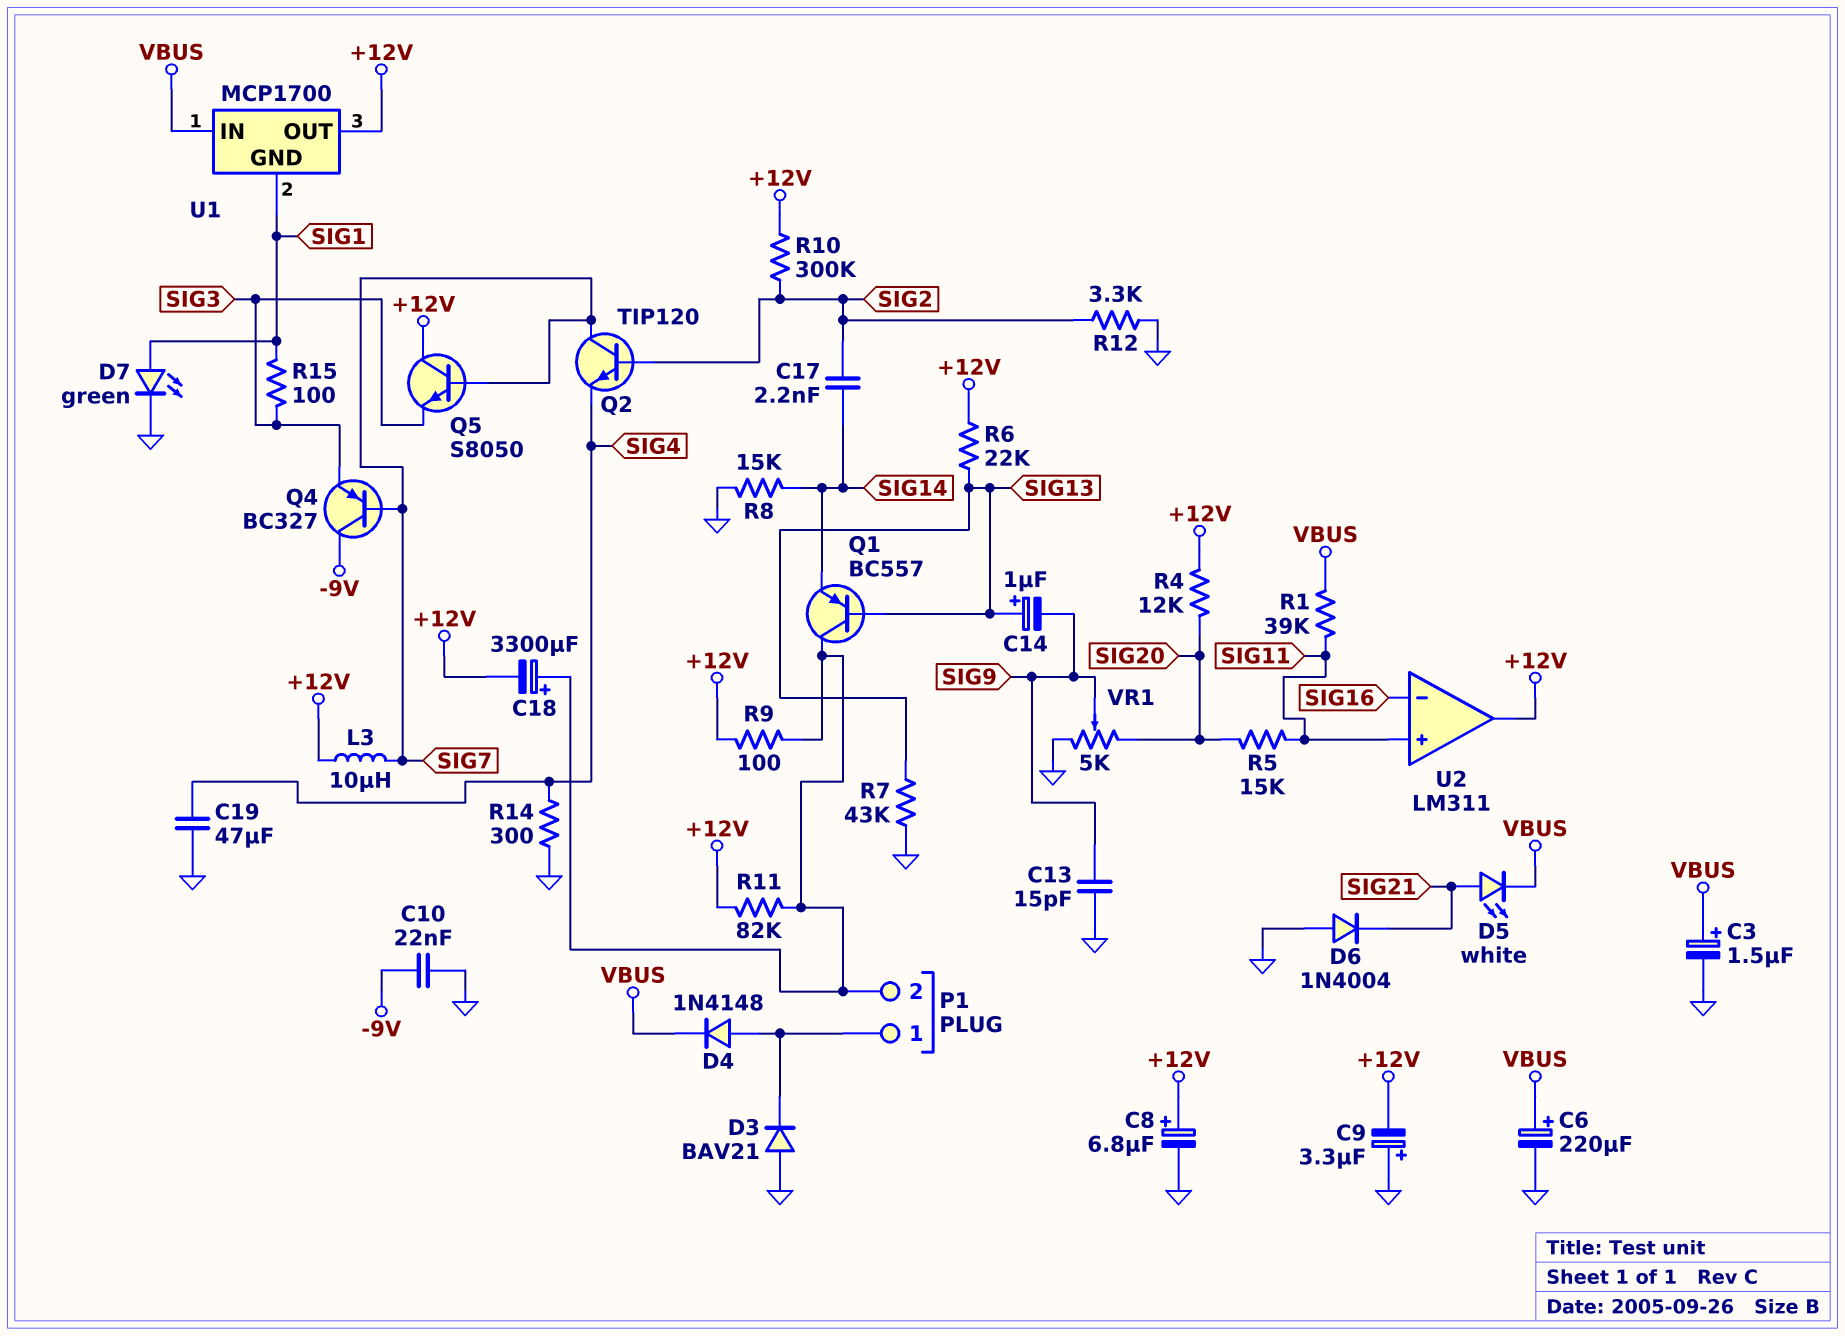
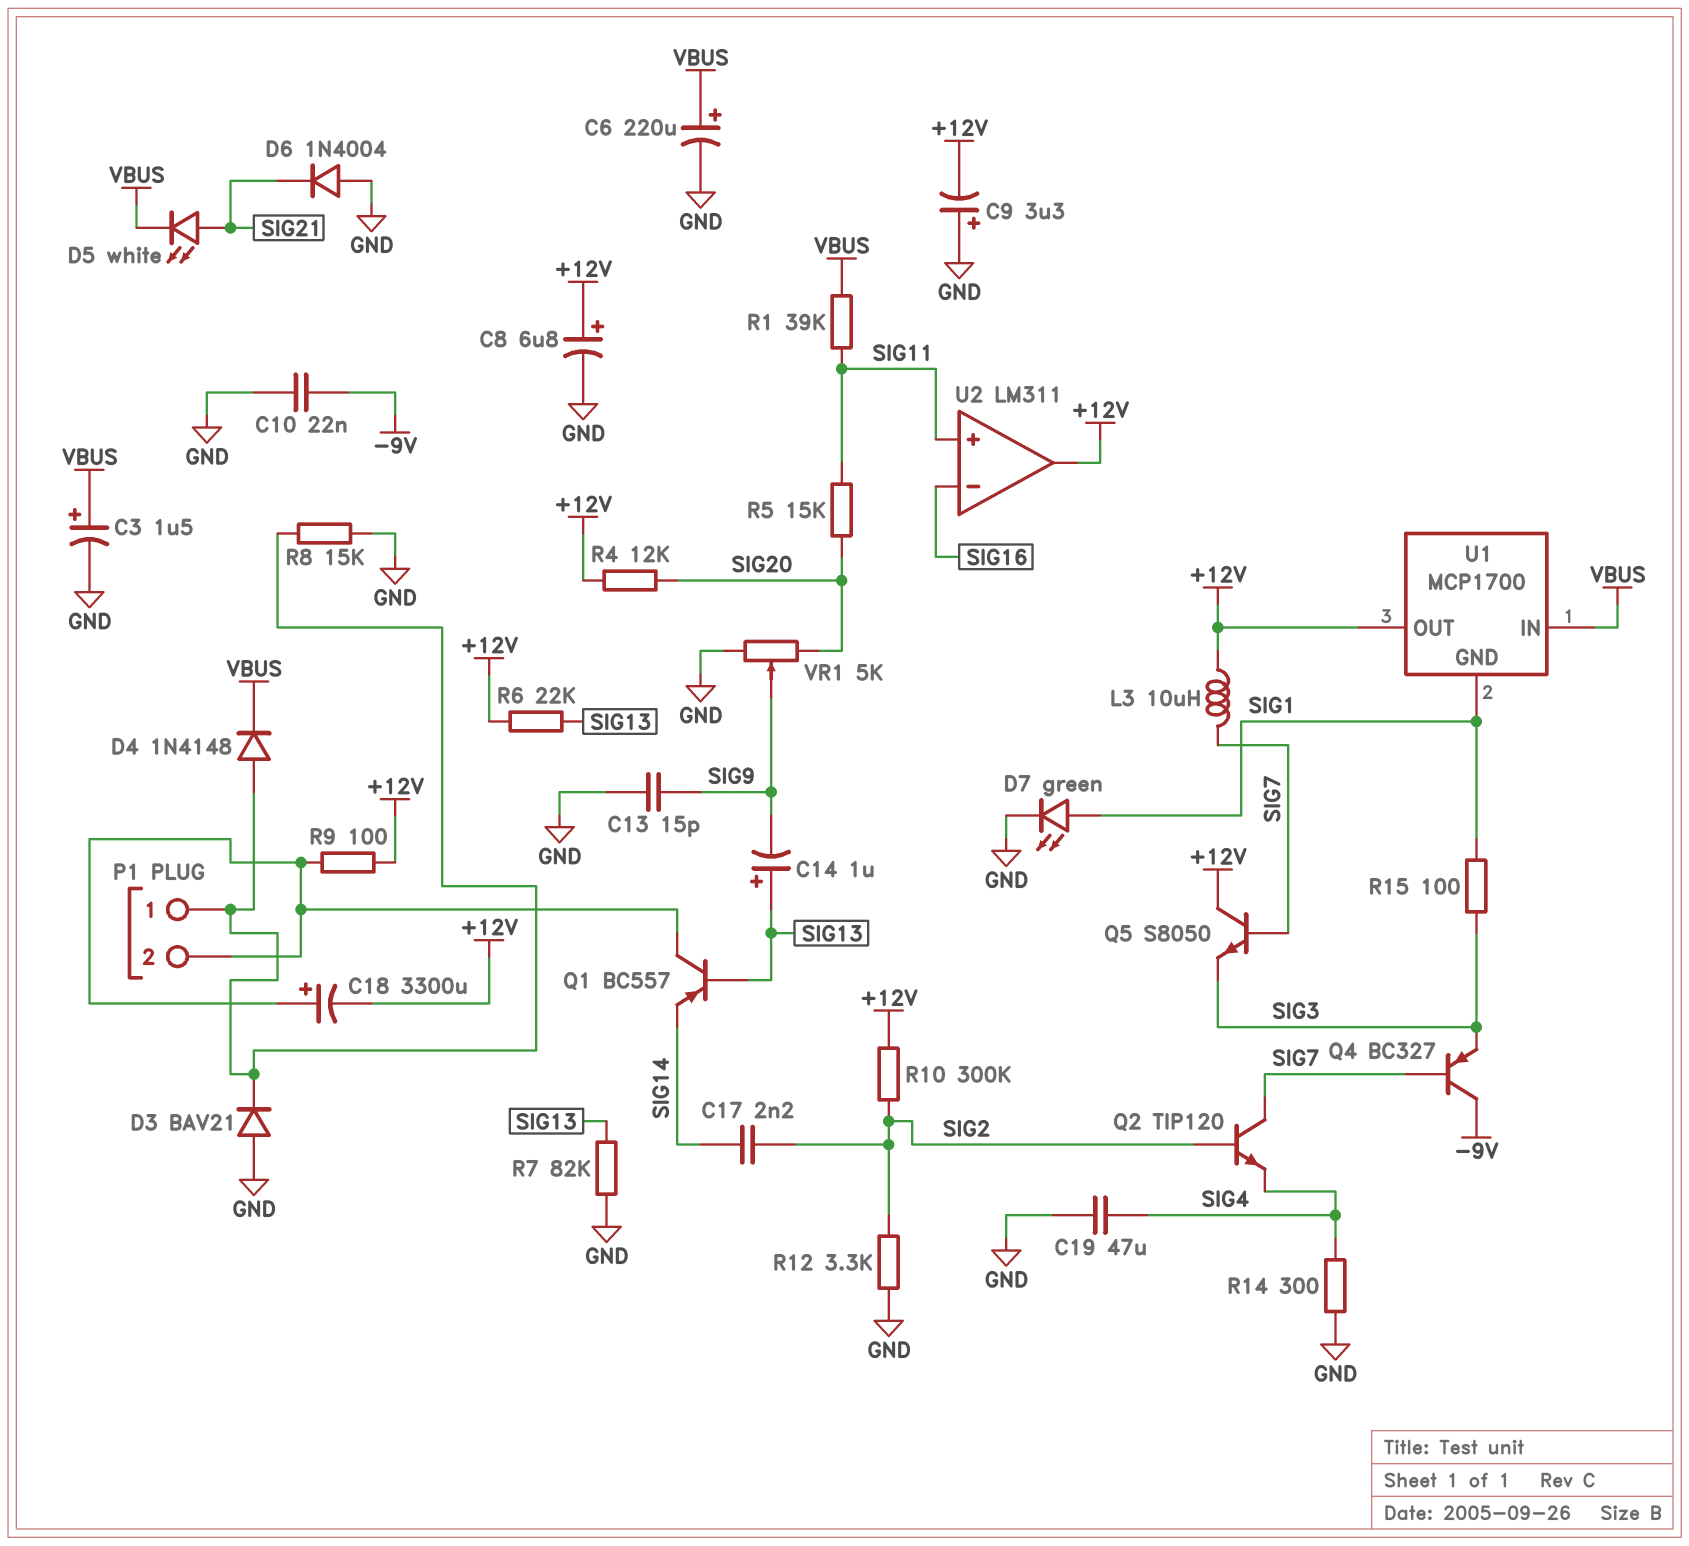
R7: 43k (GND, SIG13) -> 82k (GND, SIG13)
R8: 15k (GND, SIG14) -> 15k (GND, P1/1)
R11: 82k (+12V, P1/2) -> none

